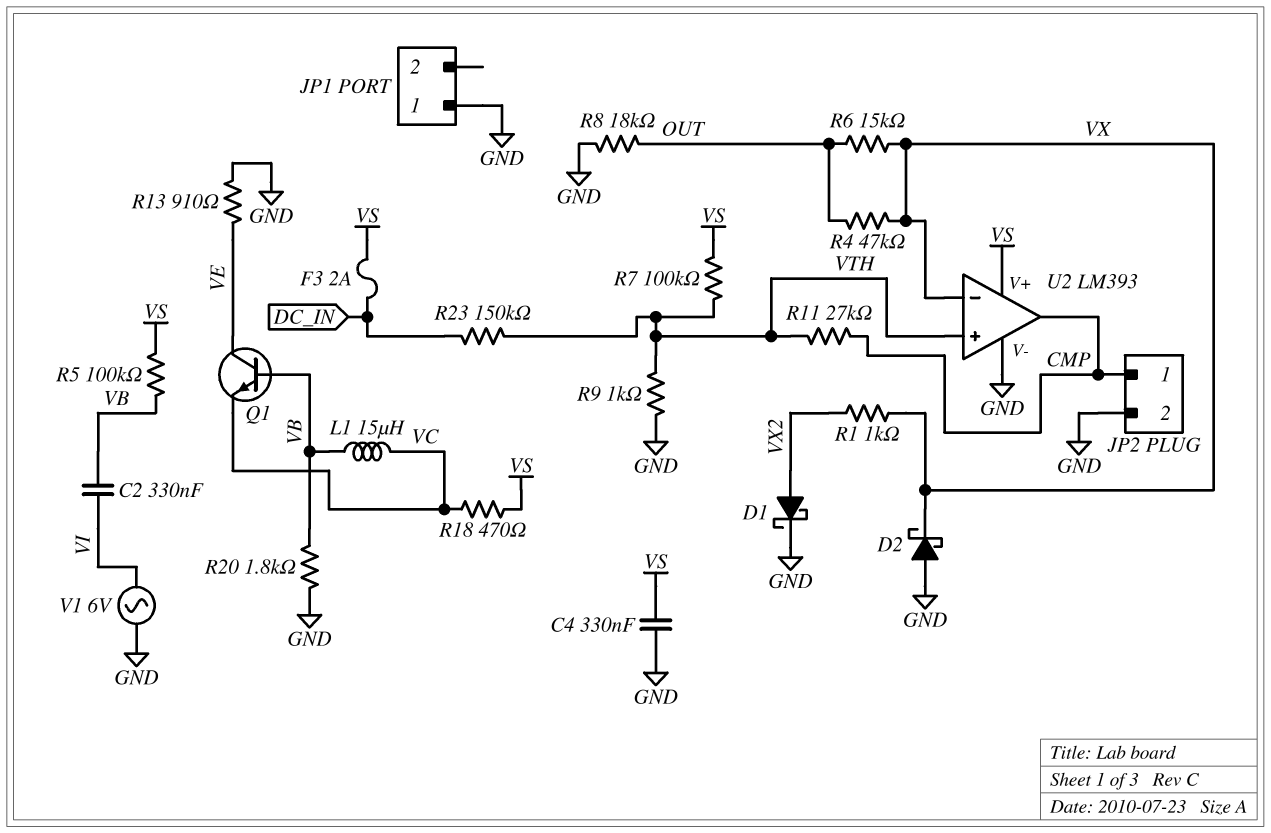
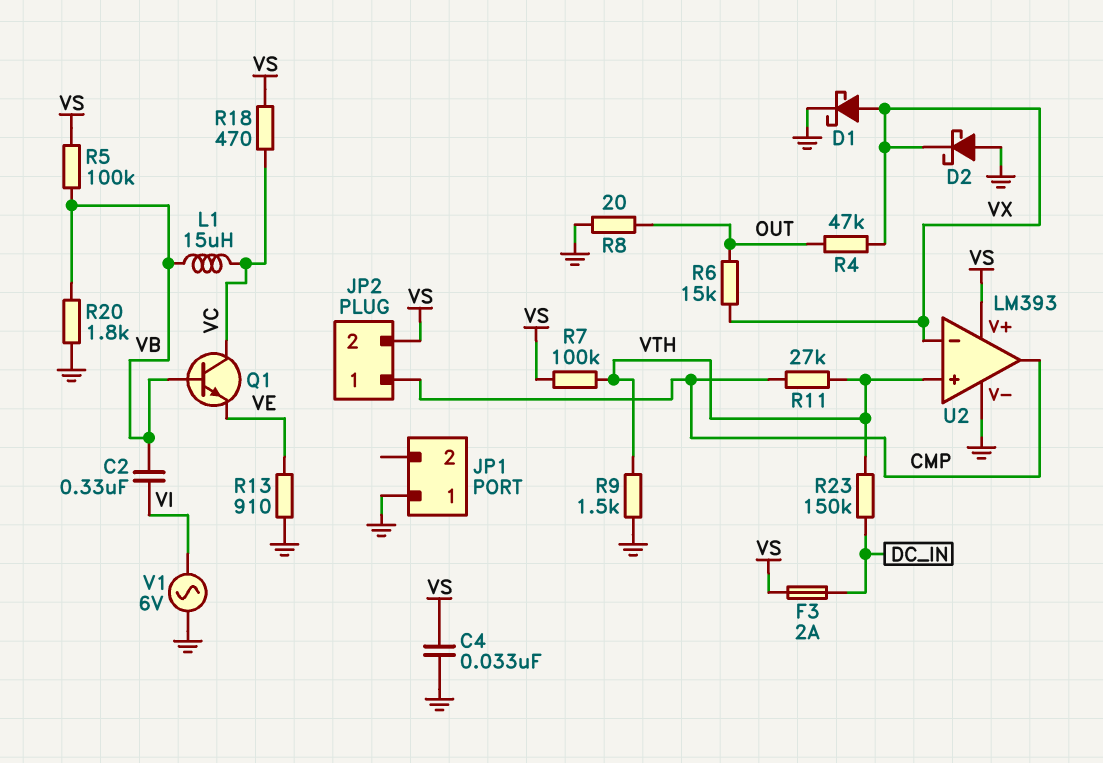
C4: 330nF (GND, VS) -> 33nF (GND, VS)
D1: schottky (A VX2, K GND) -> schottky (A VX, K GND)
JP2 pin 2: GND -> VS
Q1: NPN (B VB, C VE, E VC) -> NPN (B VB, C VC, E VE)
R1: 1k (VX, VX2) -> none
R8: 18k (GND, OUT) -> 20 (GND, OUT)
R9: 1k (GND, VTH) -> 1.5k (GND, VTH)

